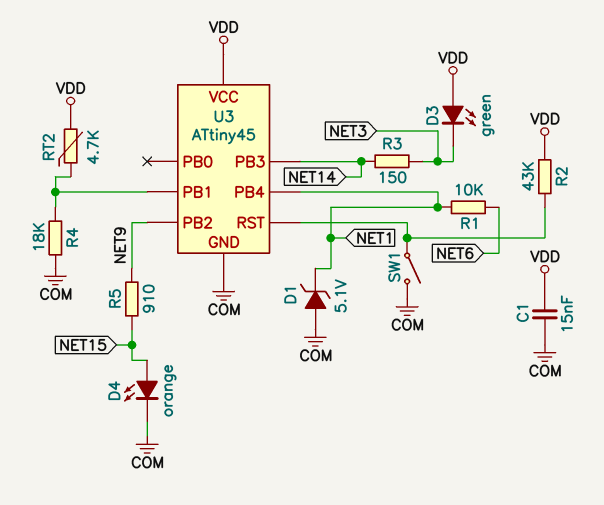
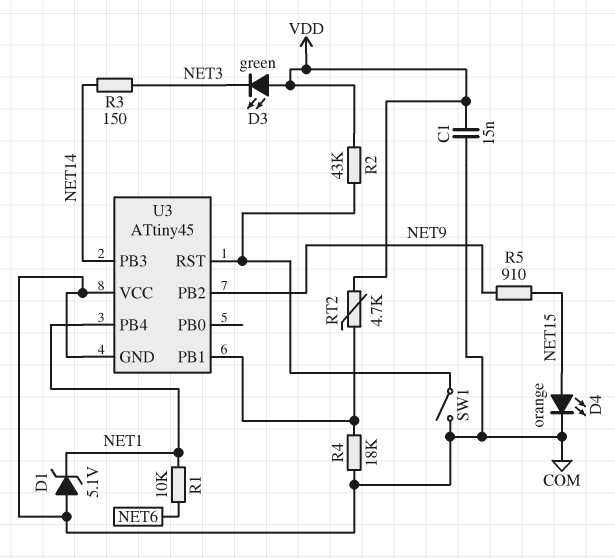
U3 pin VCC: VDD -> COM

